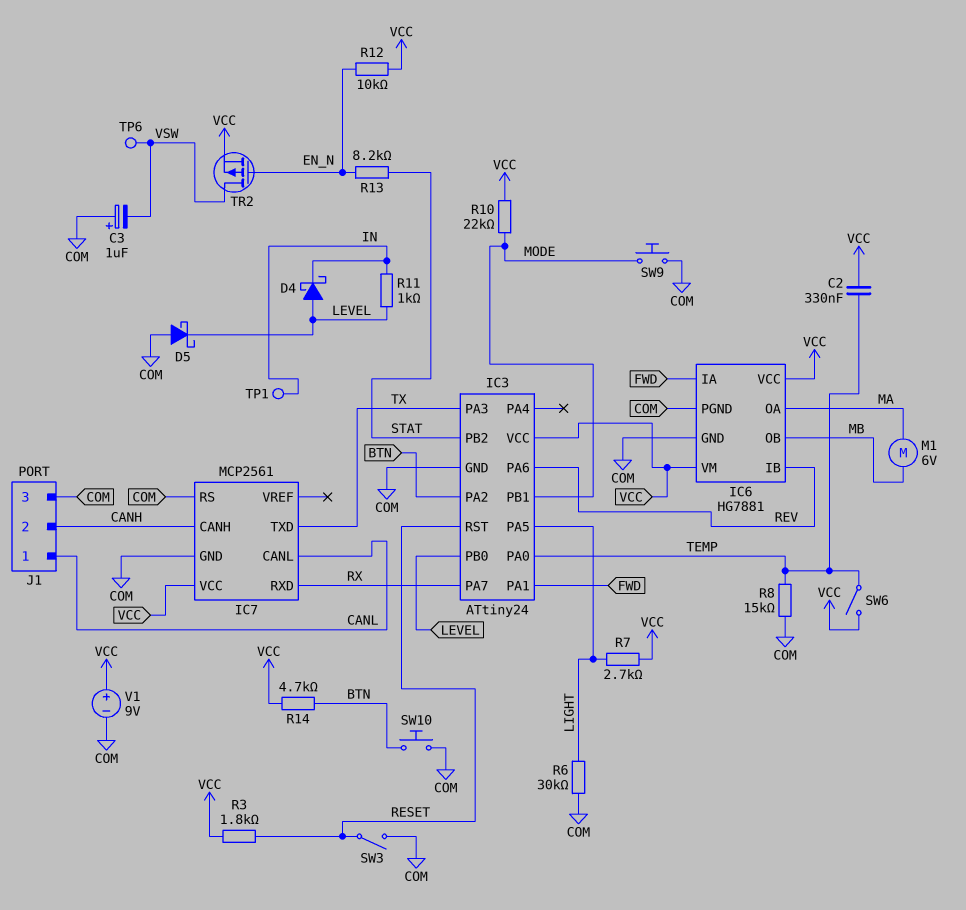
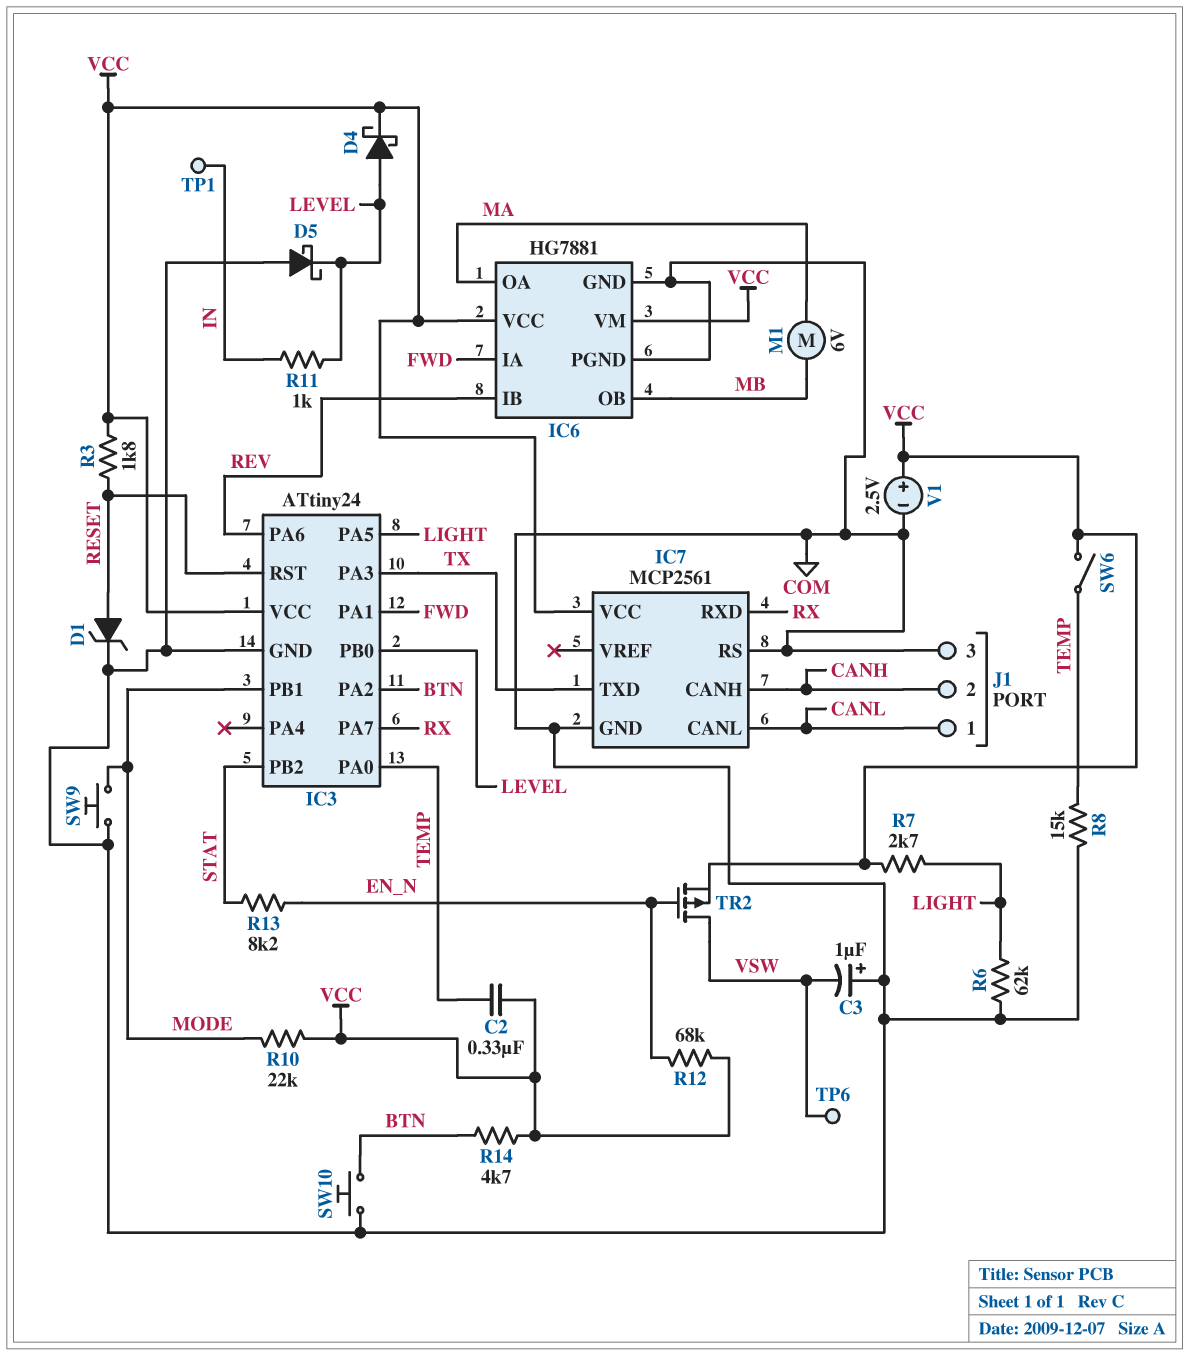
D1: none -> zener (A RESET, K COM)
D4: schottky (A LEVEL, K IN) -> schottky (A LEVEL, K VCC)
R6: 30k (COM, LIGHT) -> 62k (COM, LIGHT)
R12: 10k (EN_N, VCC) -> 68k (EN_N, VCC)
SW3: switch (COM, RESET) -> none
V1: 9V (plus VCC, minus COM) -> 2.5V (plus VCC, minus COM)

